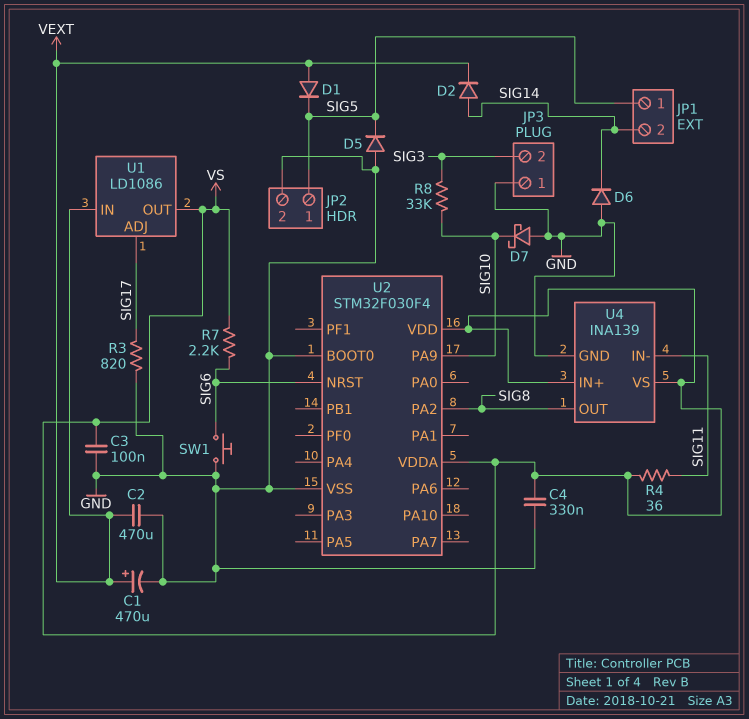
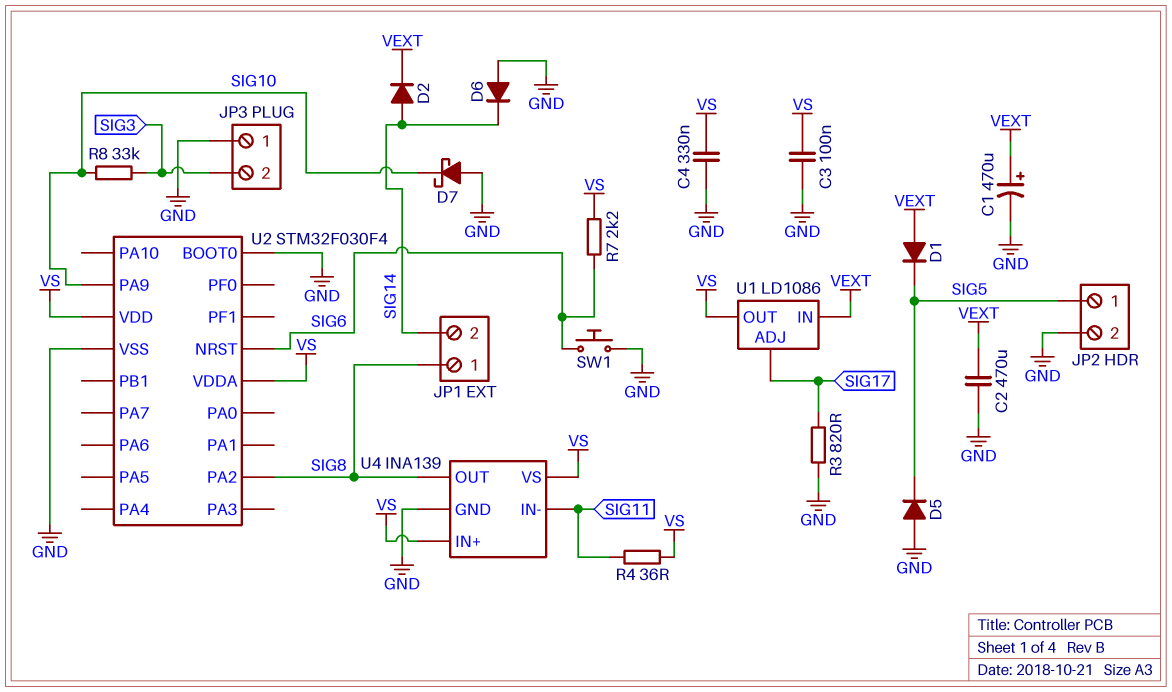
JP1 pin 1: SIG5 -> SIG8

